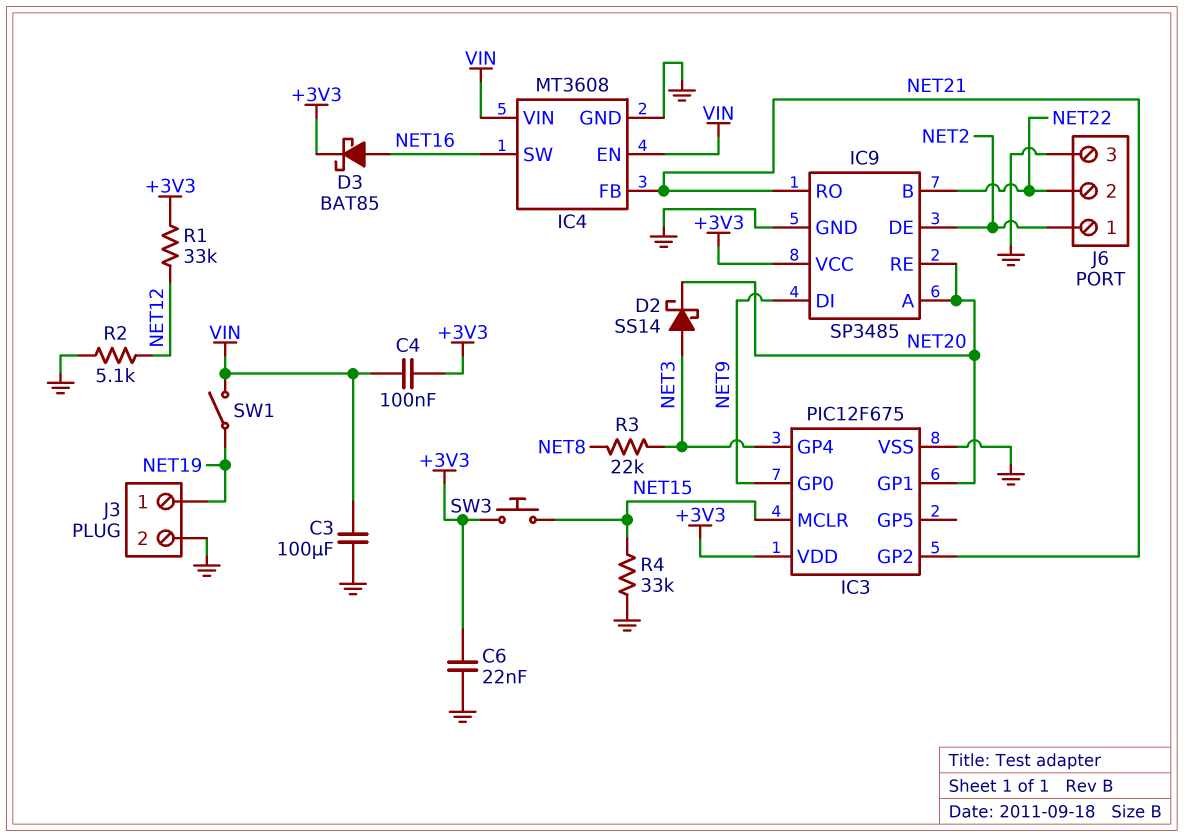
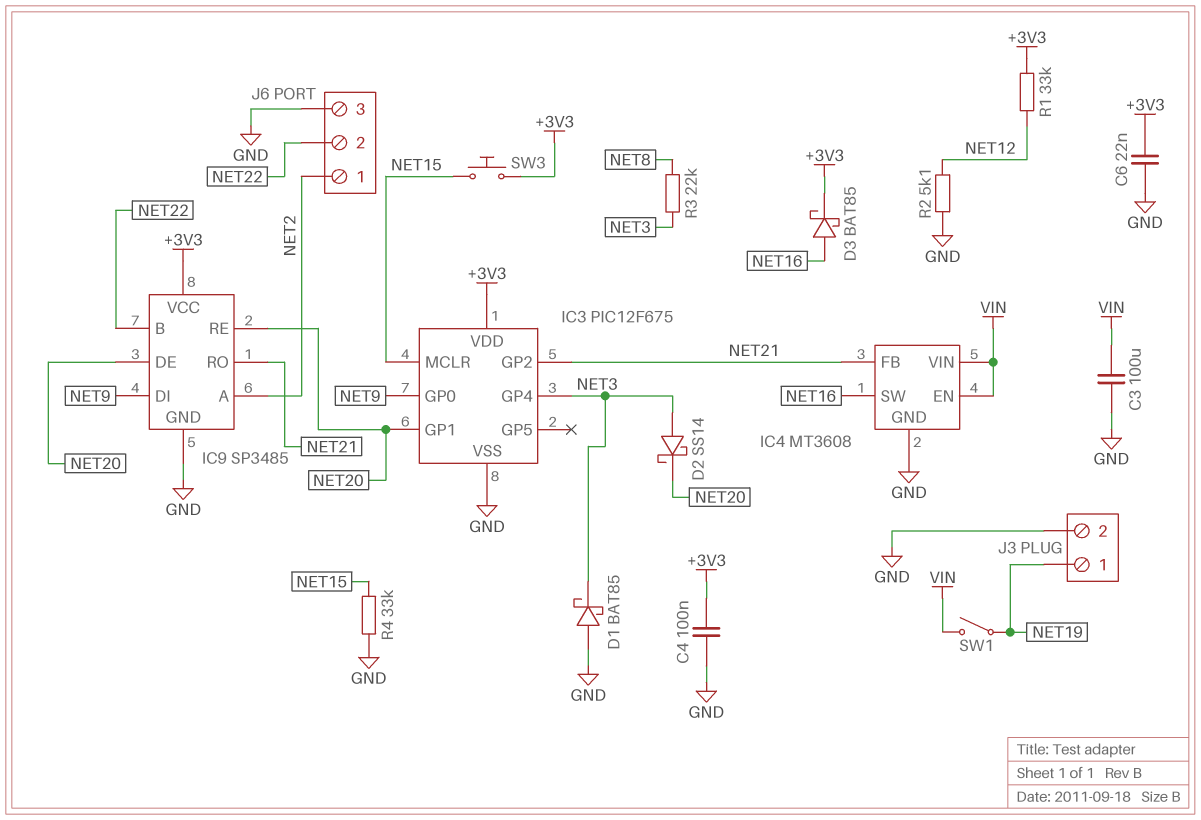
C4: 100nF (+3V3, VIN) -> 100nF (+3V3, GND)
D1: none -> schottky BAT85 (A GND, K NET3)
IC9 pin A: NET20 -> NET2
IC9 pin DE: NET2 -> NET20

